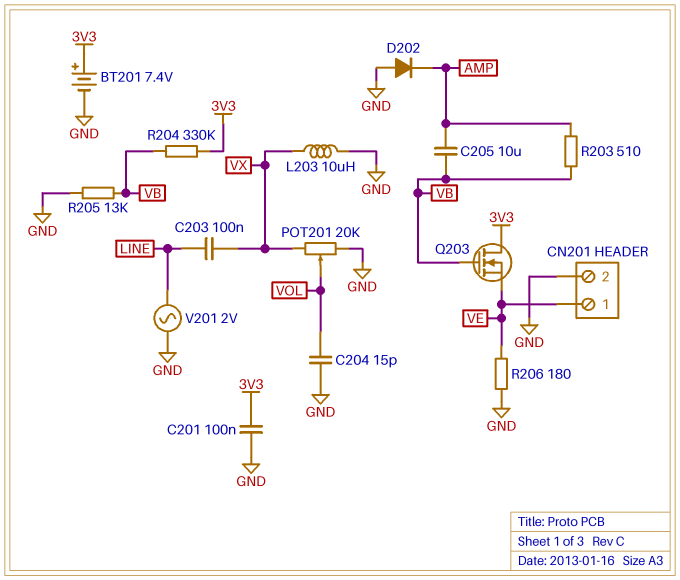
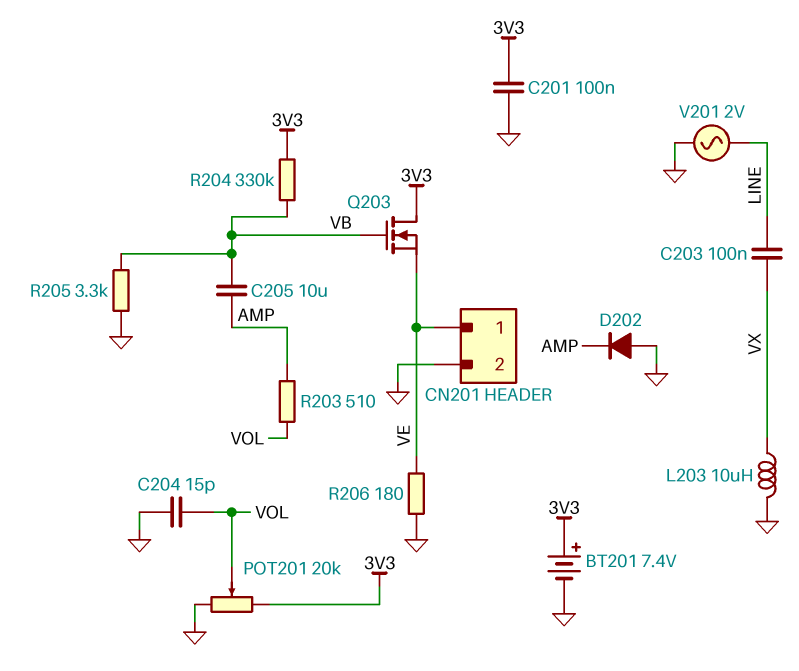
POT201: 20k (GND, VX, wiper VOL) -> 20k (3V3, GND, wiper VOL)
R203: 510 (AMP, VB) -> 510 (AMP, VOL)
R205: 13k (GND, VB) -> 3.3k (GND, VB)

